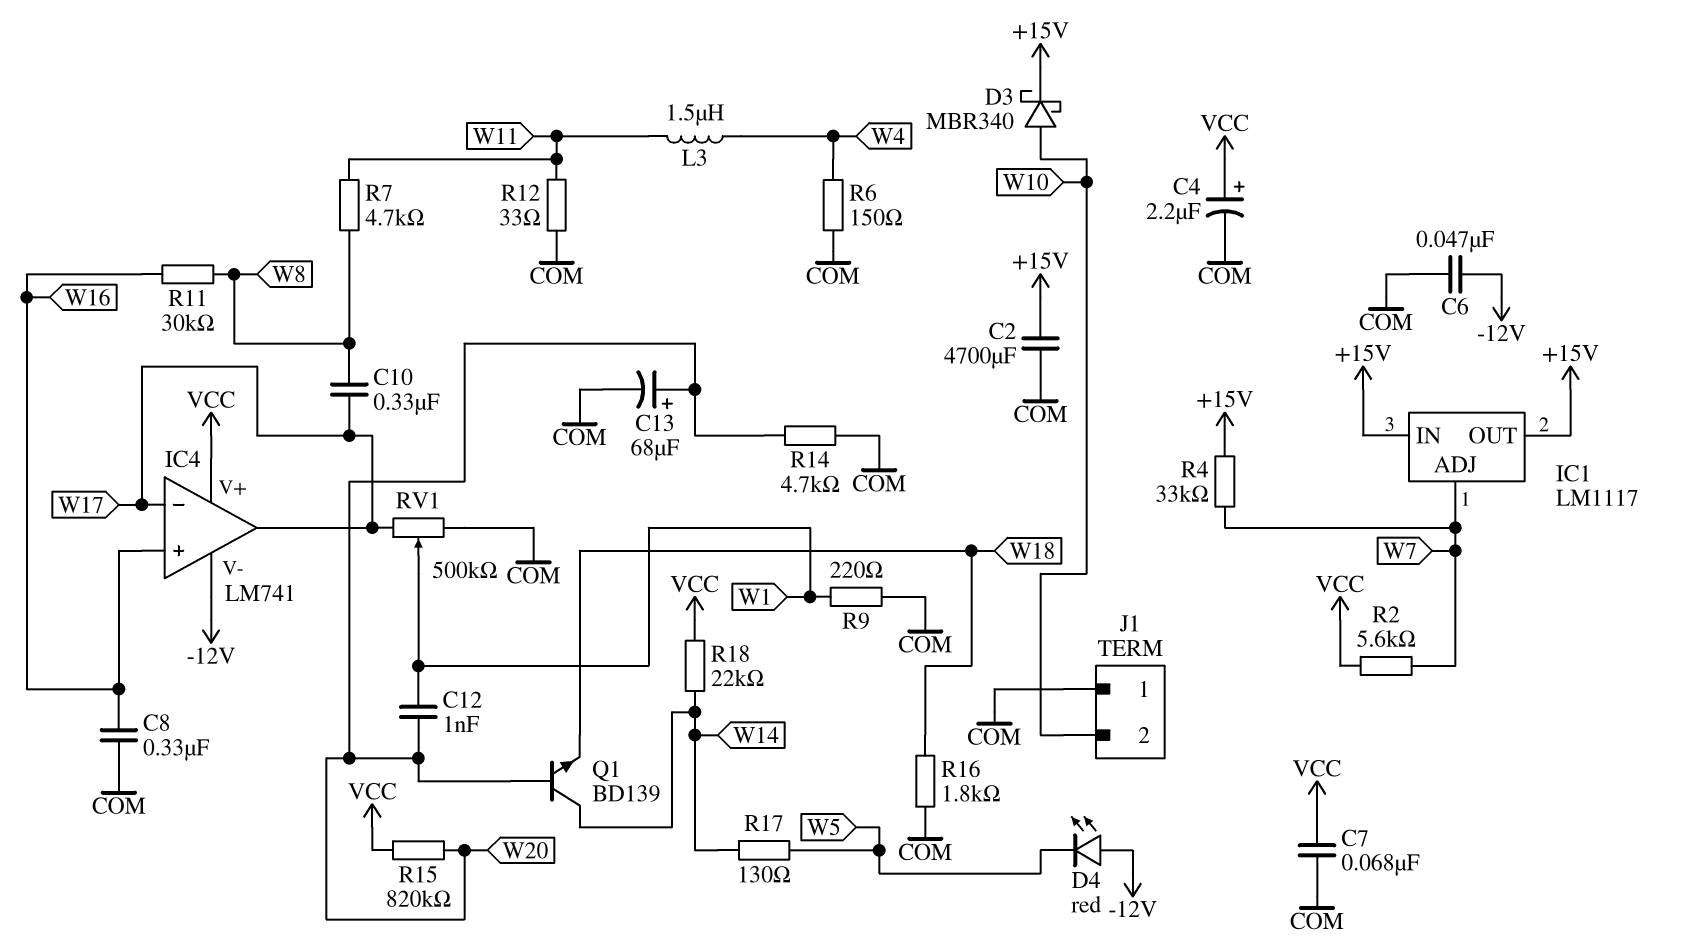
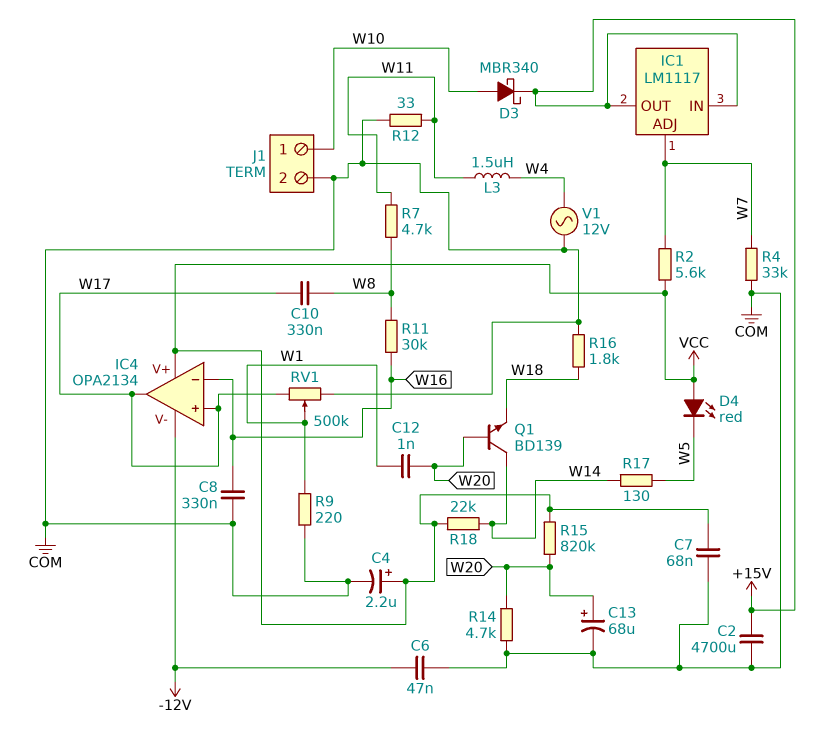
D4: LED red (A -12V, K W5) -> LED red (A VCC, K W5)
IC4: LM741 -> OPA2134
IC4 pin in+: W16 -> W17
IC4 pin in-: W17 -> W16
J1 pin 1: COM -> W10
J1 pin 2: W10 -> COM
R4: 33k (+15V, W7) -> 33k (COM, W7)
R6: 150 (COM, W4) -> none
V1: none -> AC 12V (COM, W4)

